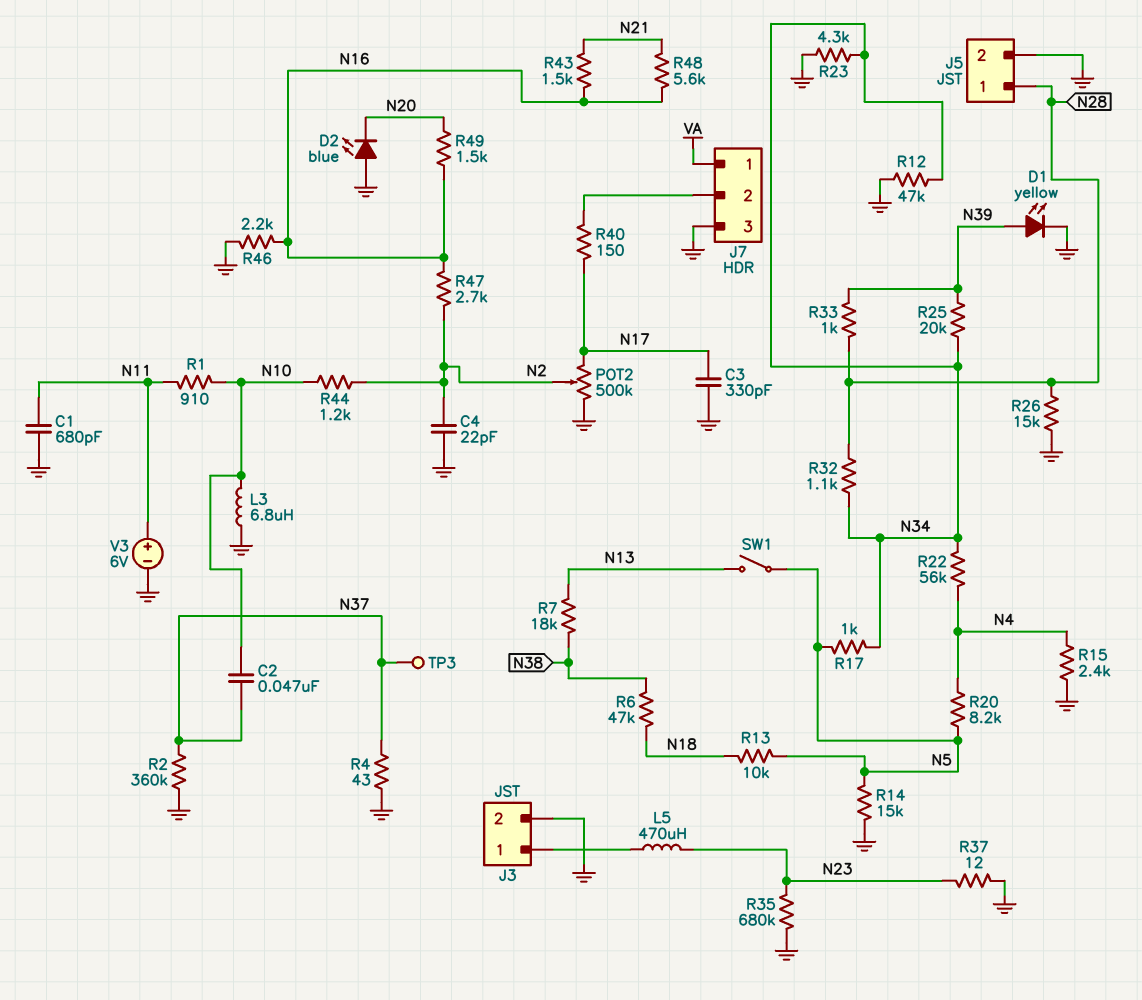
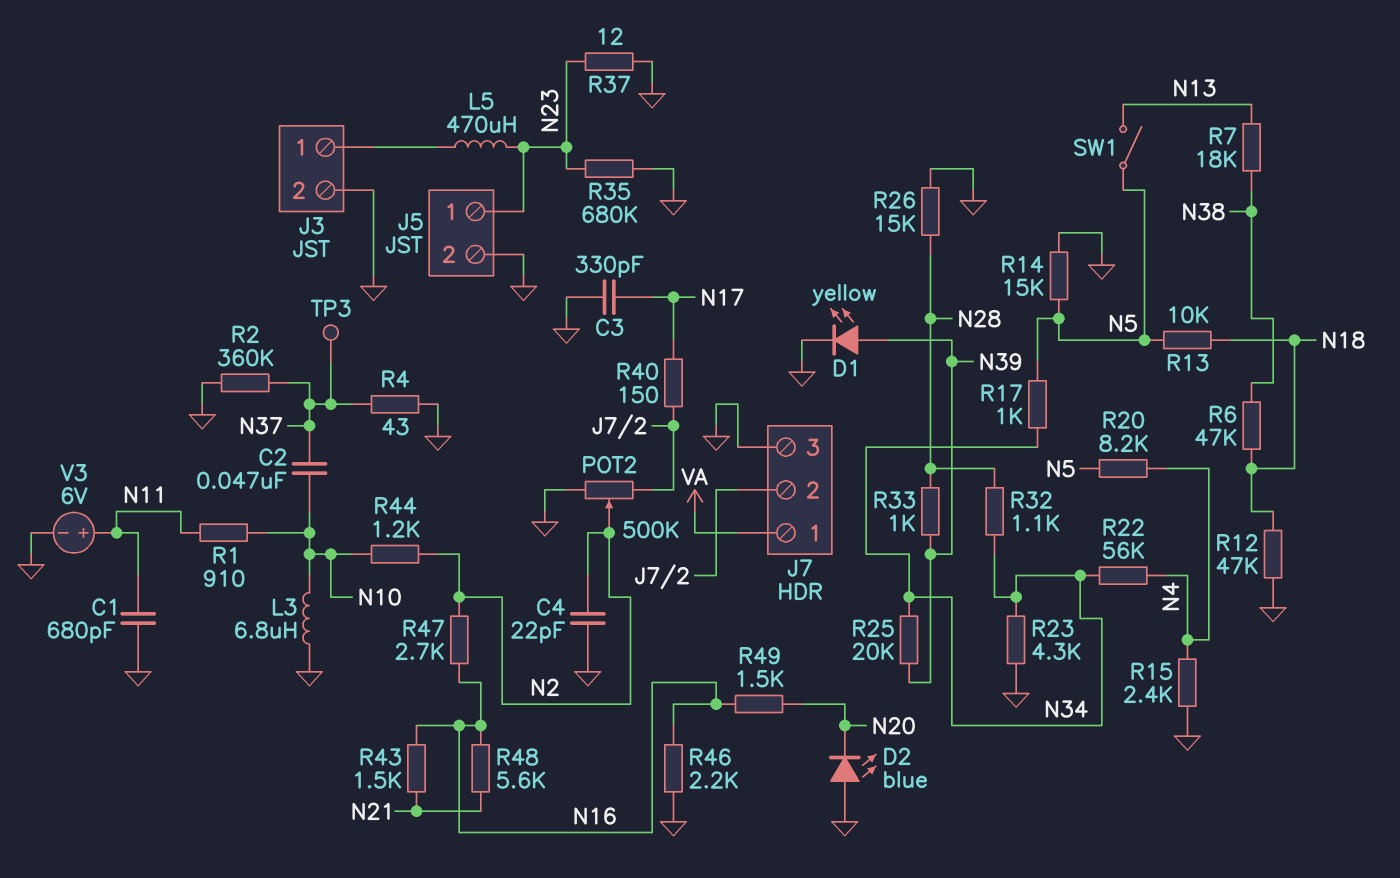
J5 pin 1: N28 -> N23
POT2: 500k (GND, N17, wiper N2) -> 500k (GND, J7/2, wiper N2)
R12: 47k (GND, N34) -> 47k (GND, N18)

